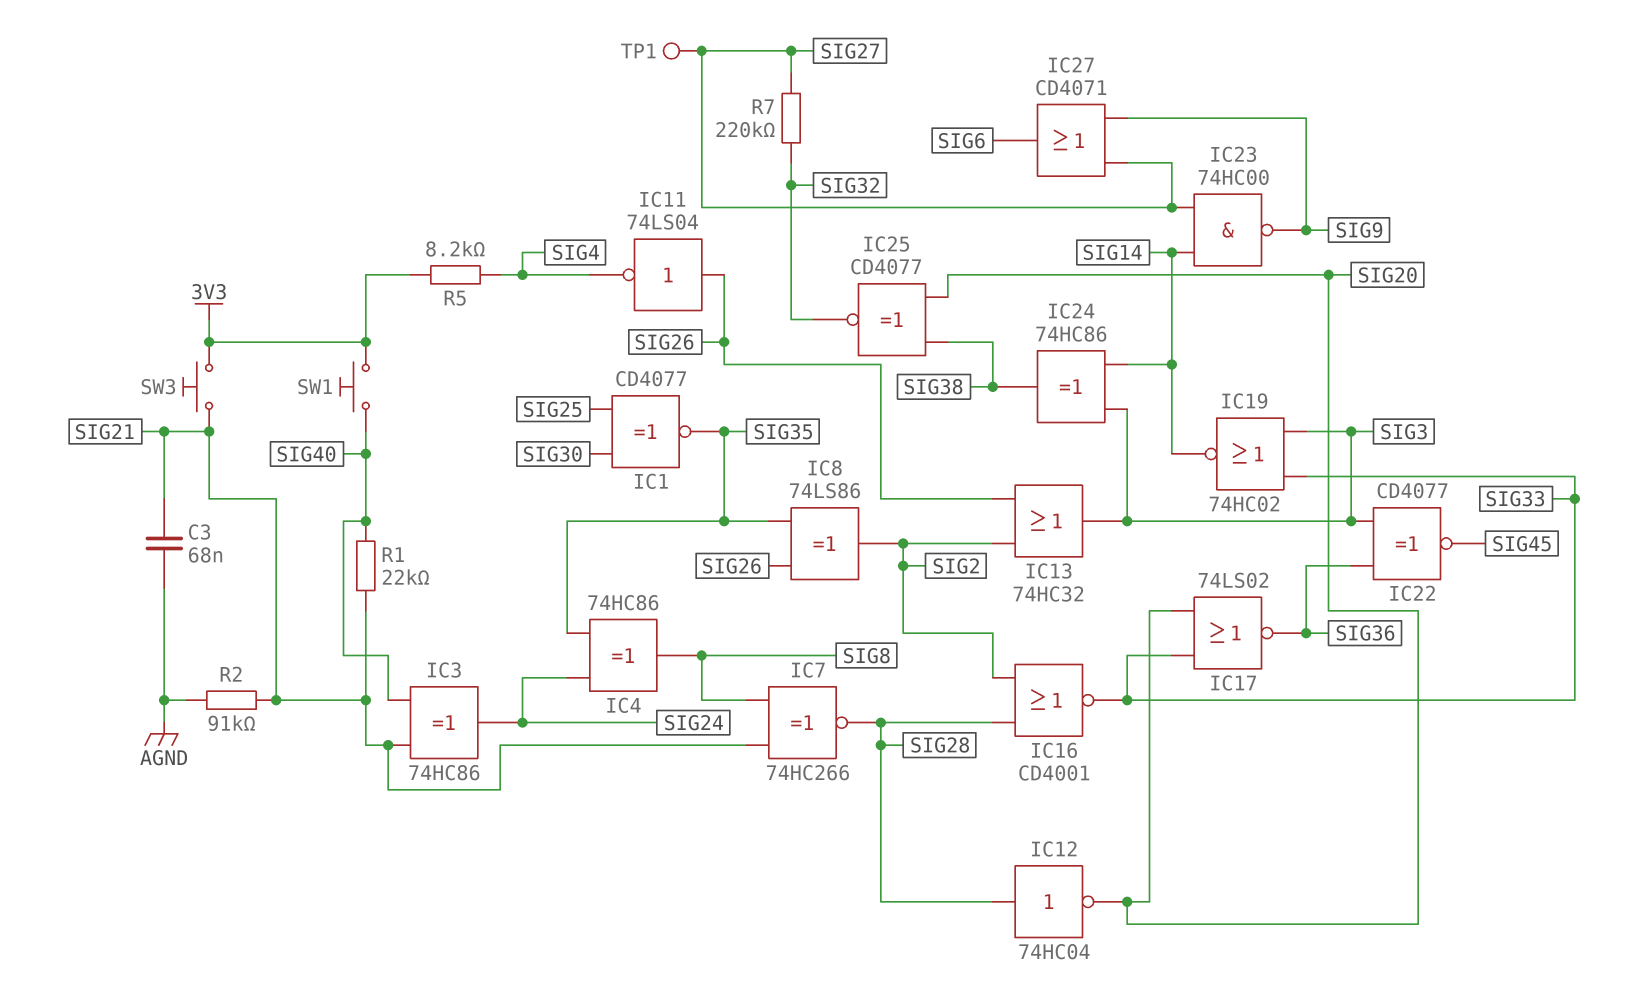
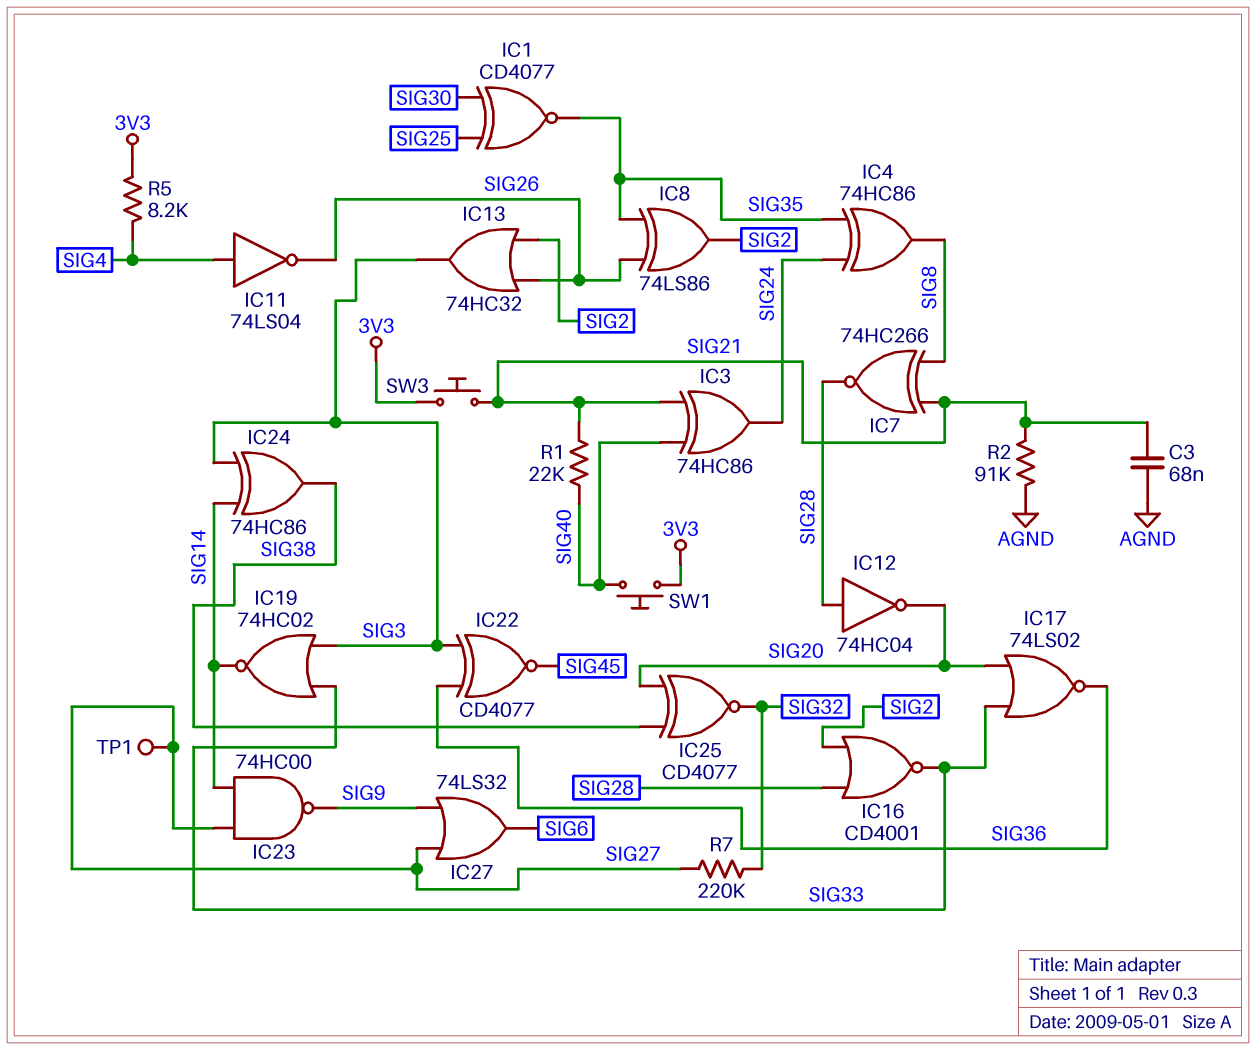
IC11: NOT 74LS04 (in SIG26, out SIG4) -> NOT 74LS04 (in SIG4, out SIG26)
IC27: OR CD4071 (in SIG9, in SIG27, out SIG6) -> OR 74LS32 (in SIG9, in SIG27, out SIG6)

